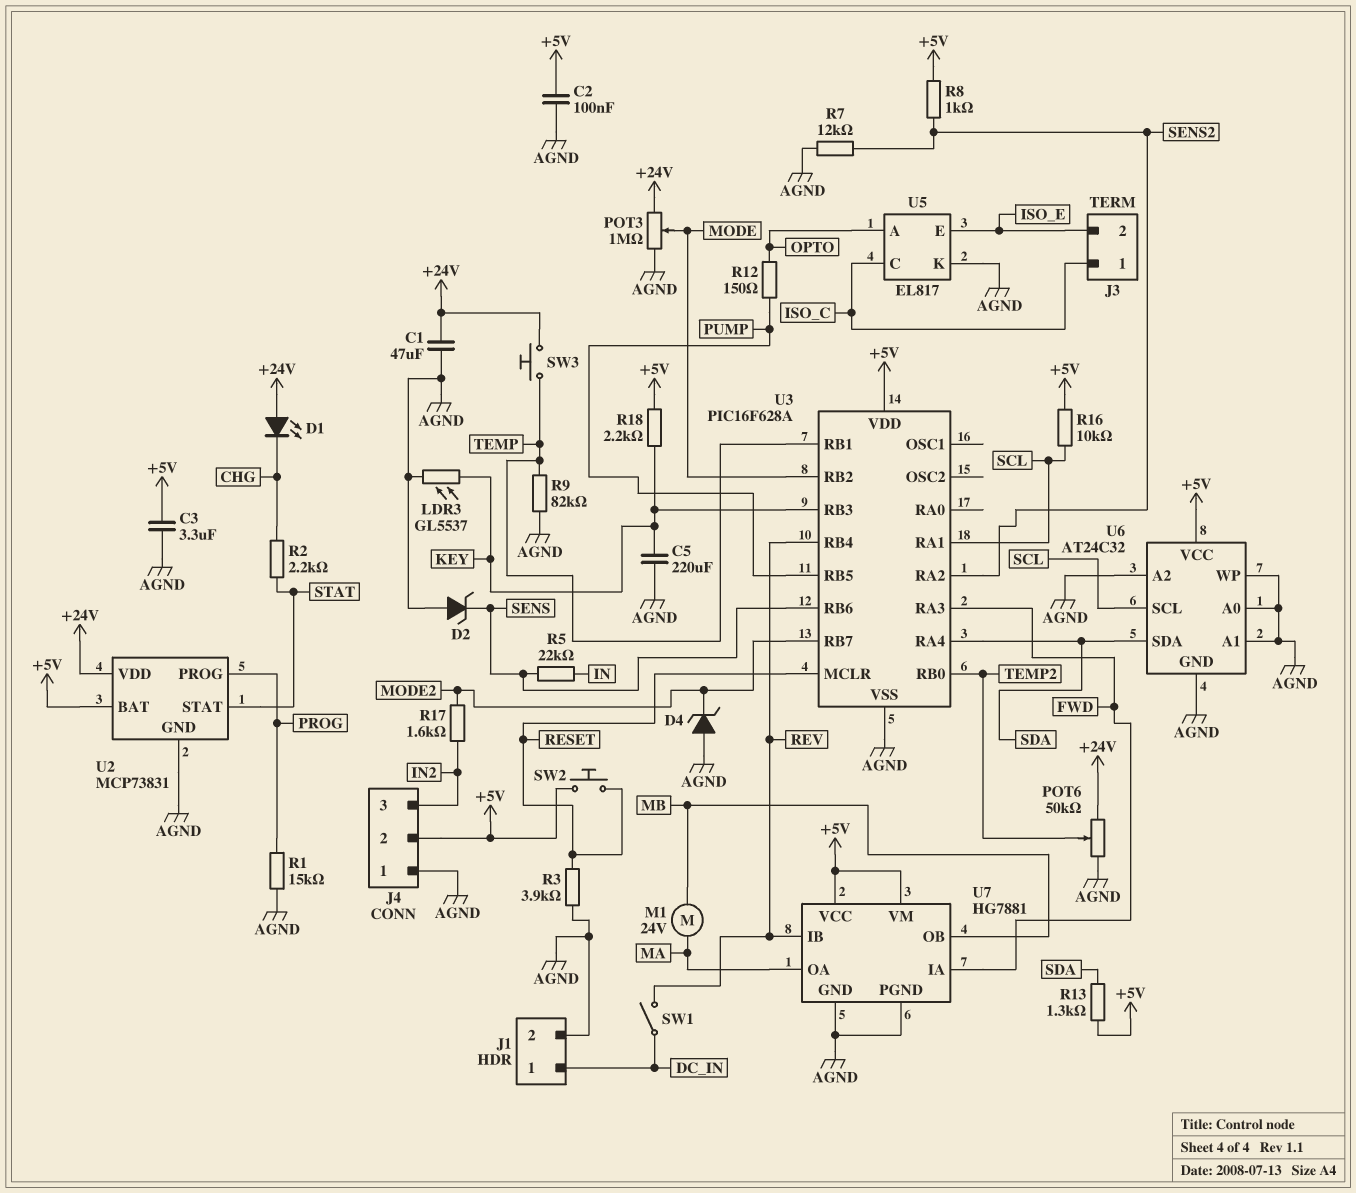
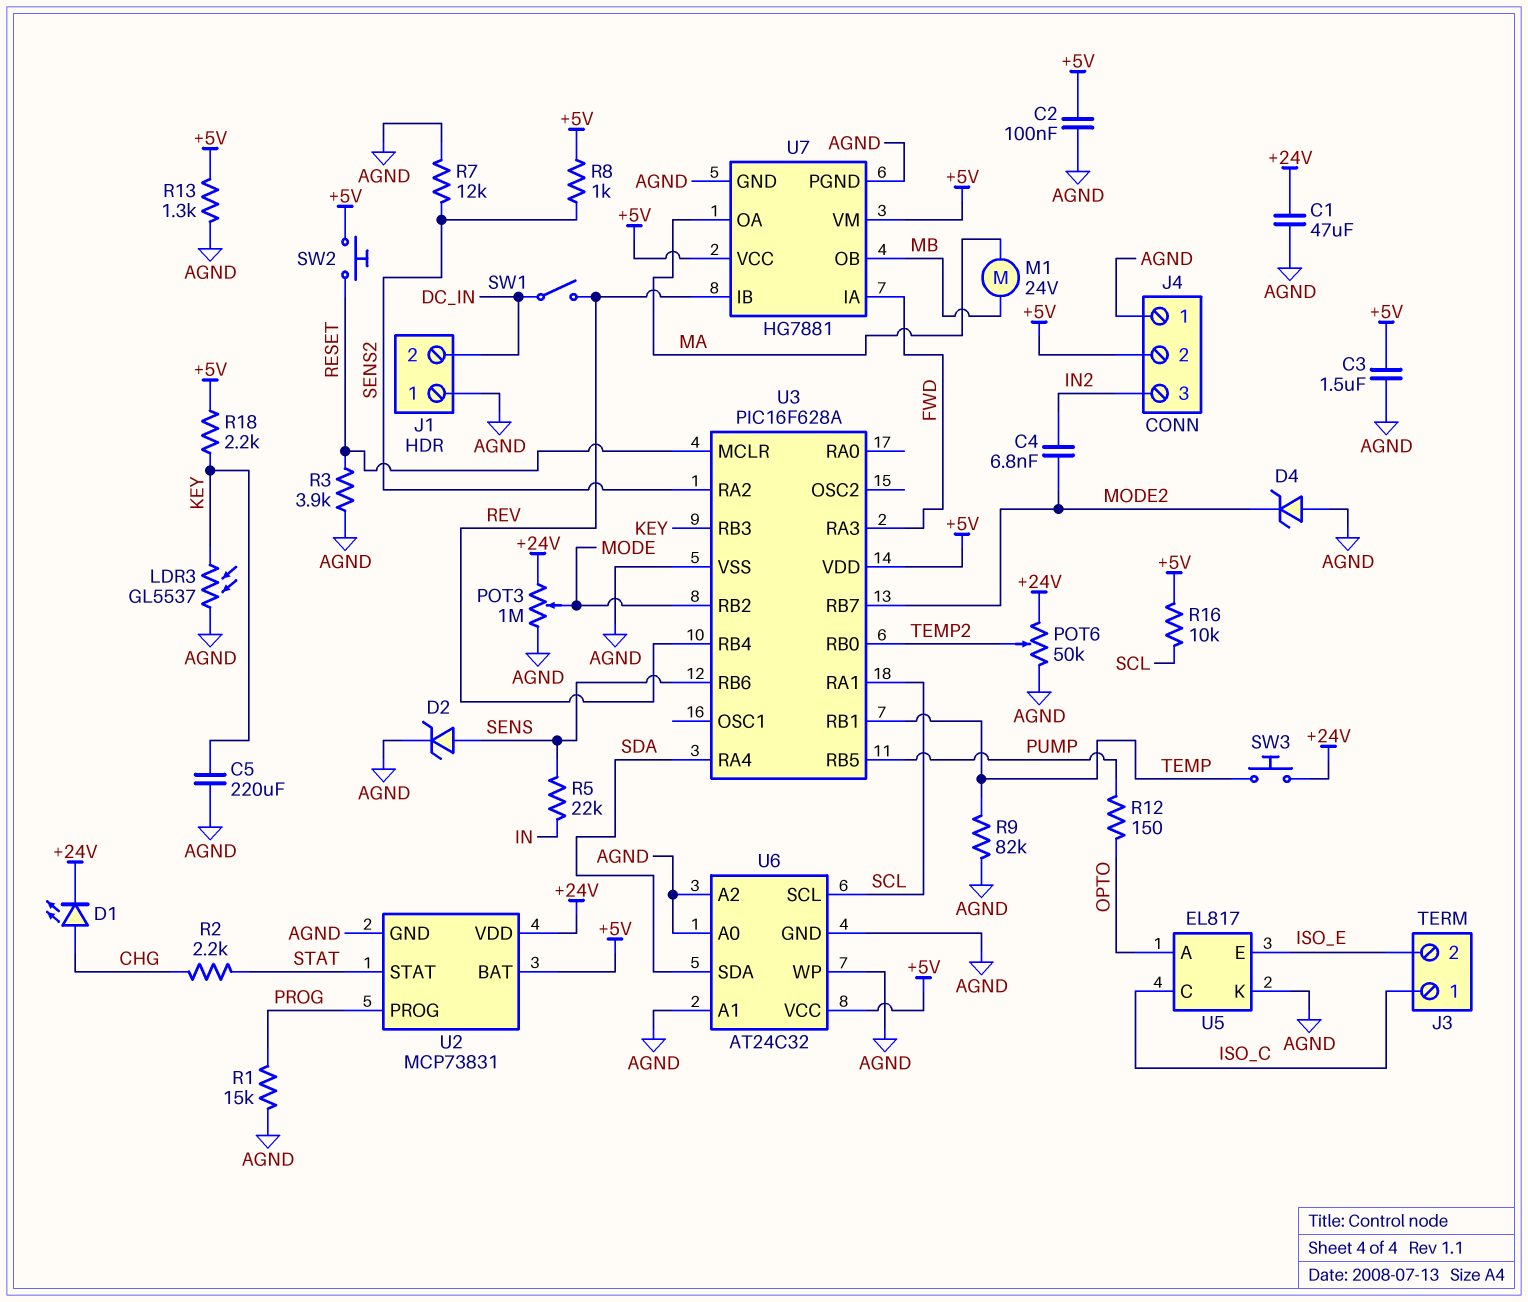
C3: 3.3uF (+5V, AGND) -> 1.5uF (+5V, AGND)
C4: none -> 6.8nF (IN2, MODE2)
D1: LED (A +24V, K CHG) -> LED (A CHG, K +24V)
D2: zener (A AGND, K SENS) -> zener (A SENS, K AGND)
J1 pin 1: DC_IN -> AGND
J1 pin 2: AGND -> DC_IN
R13: 1.3k (+5V, SDA) -> 1.3k (+5V, AGND)
R17: 1.6k (IN2, MODE2) -> none

